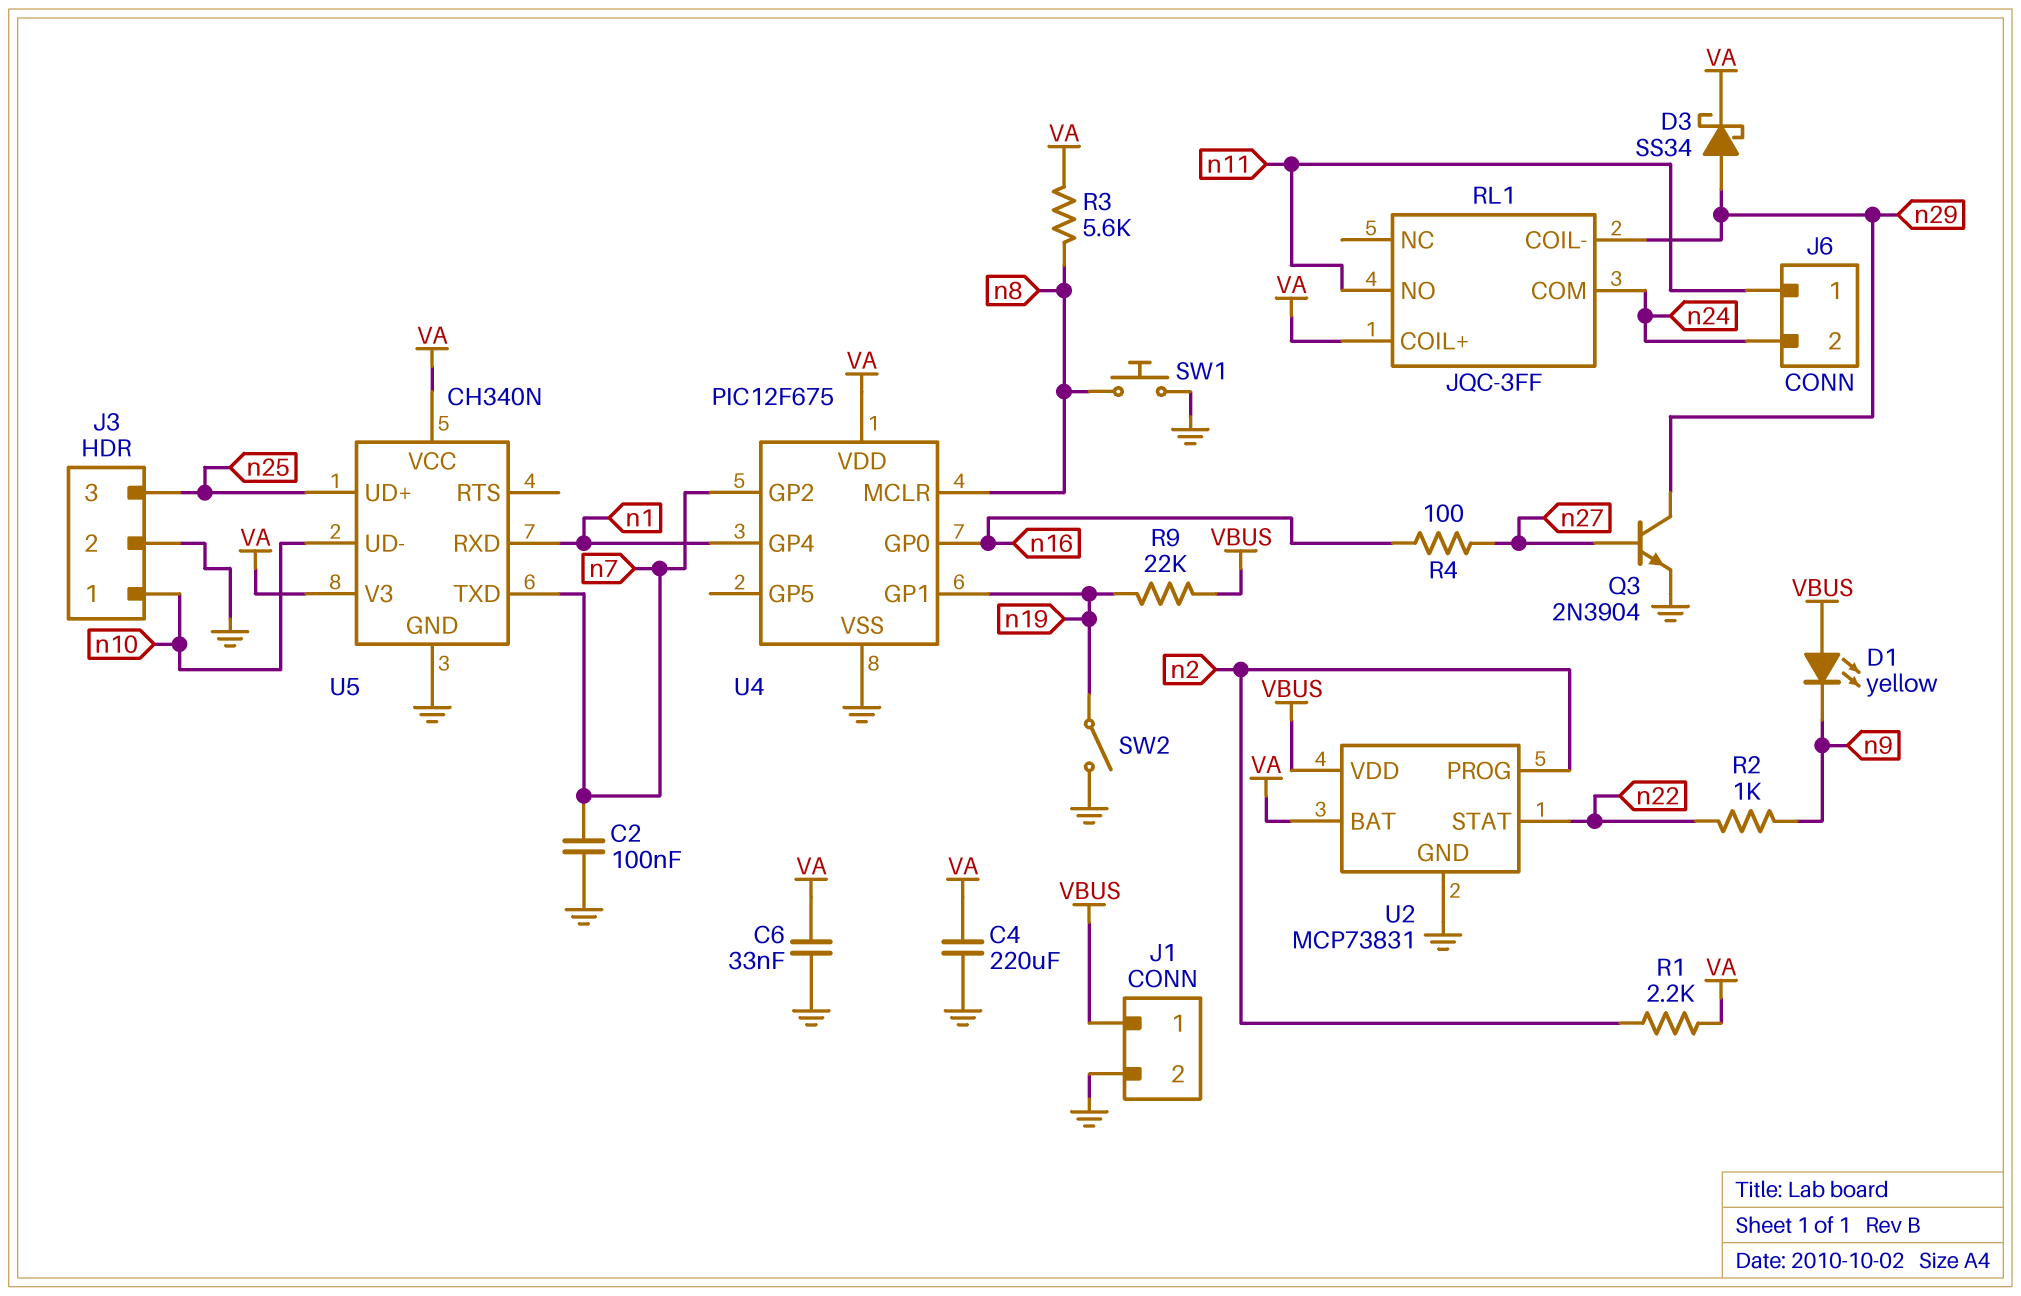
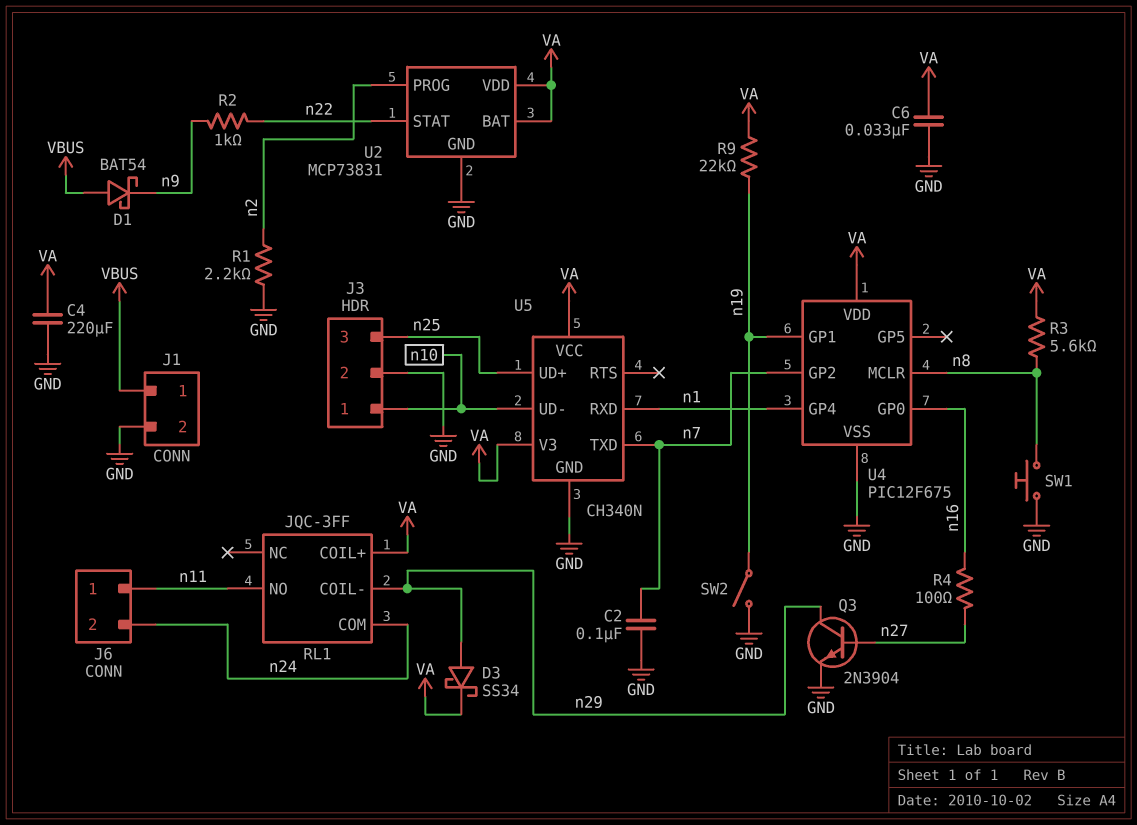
D1: LED yellow (A VBUS, K n9) -> schottky BAT54 (A VBUS, K n9)
R1: 2.2k (VA, n2) -> 2.2k (GND, n2)
R9: 22k (VBUS, n19) -> 22k (VA, n19)
U2 pin VDD: VBUS -> VA

